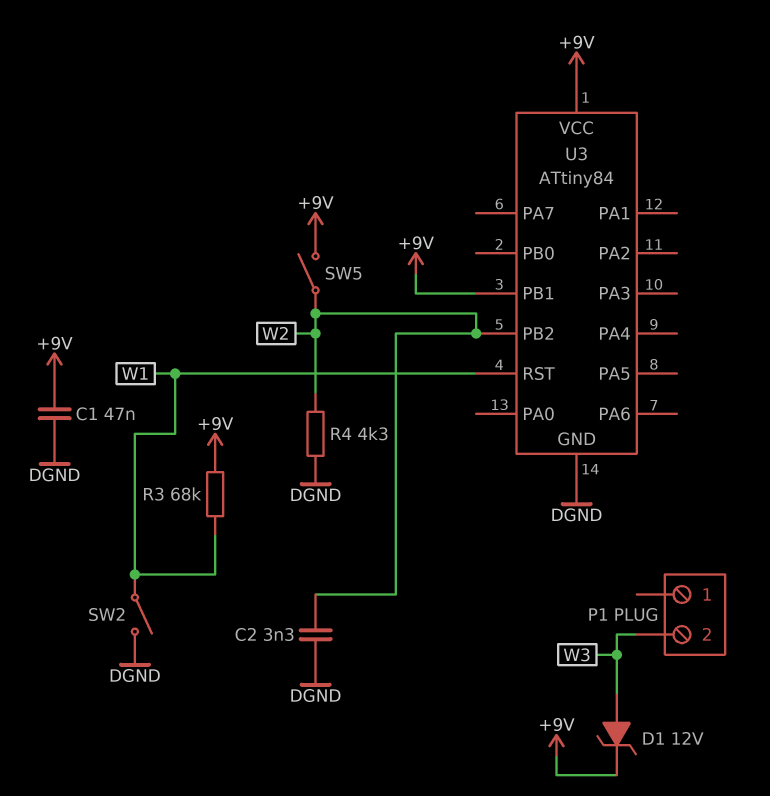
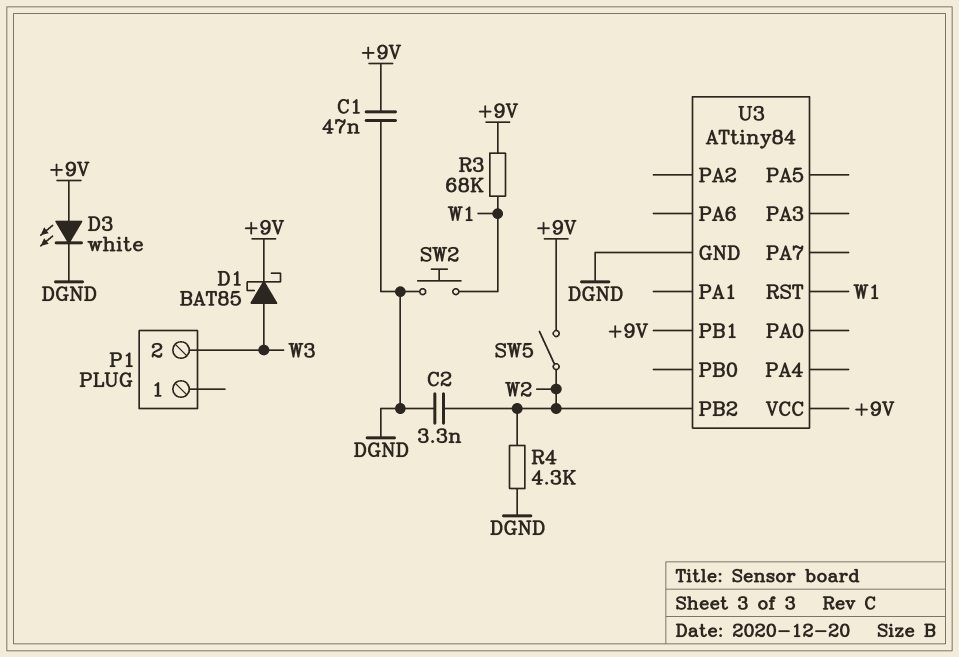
D1: zener 12V (A W3, K +9V) -> schottky BAT85 (A W3, K +9V)
D3: none -> LED white (A +9V, K DGND)
SW2: switch (DGND, W1) -> button (DGND, W1)

